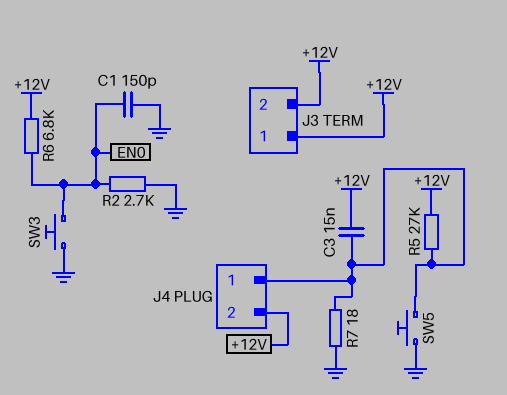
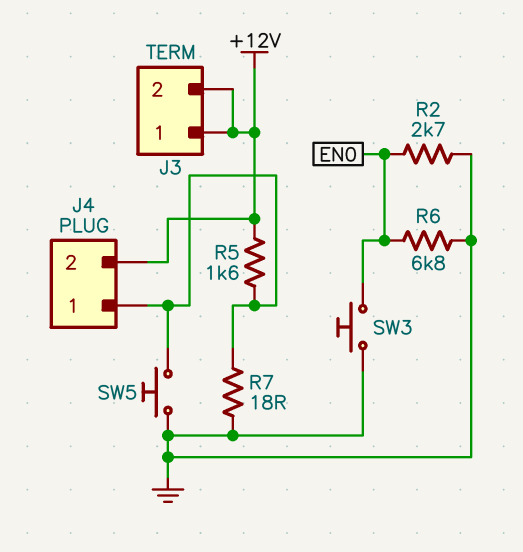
C1: 150pF (EN0, GND) -> none
C3: 15nF (+12V, J4/1) -> none
R5: 27k (+12V, J4/1) -> 1.6k (+12V, J4/1)
R6: 6.8k (+12V, EN0) -> 6.8k (EN0, GND)

